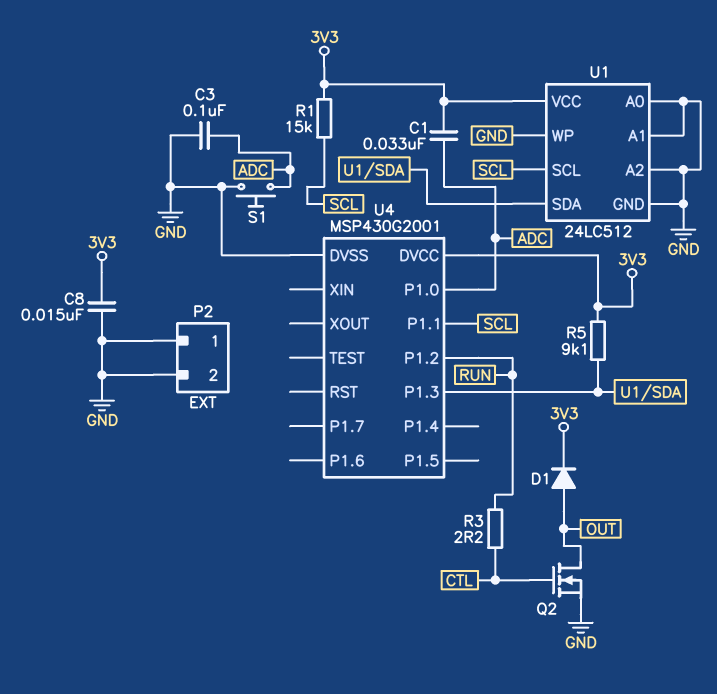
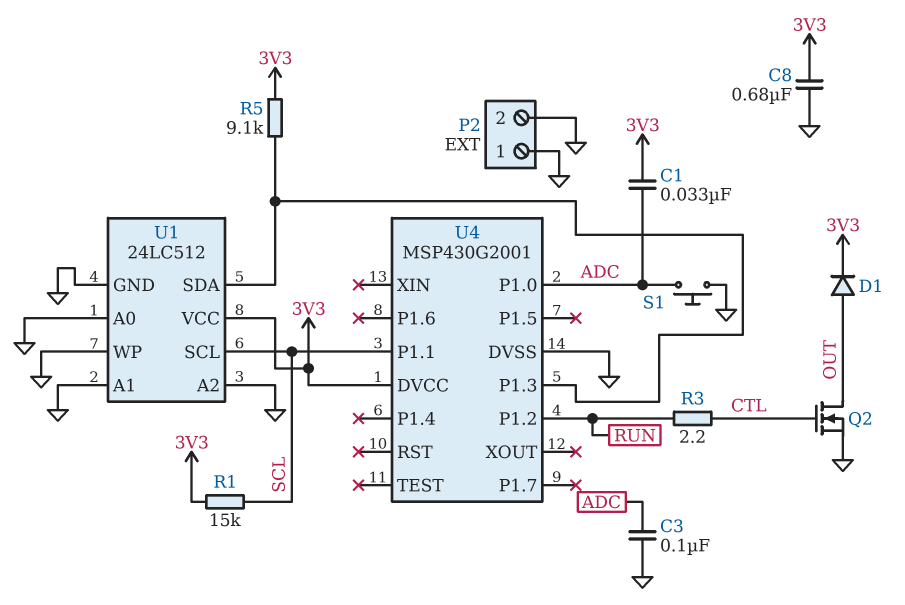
C8: 15nF (3V3, GND) -> 680nF (3V3, GND)

